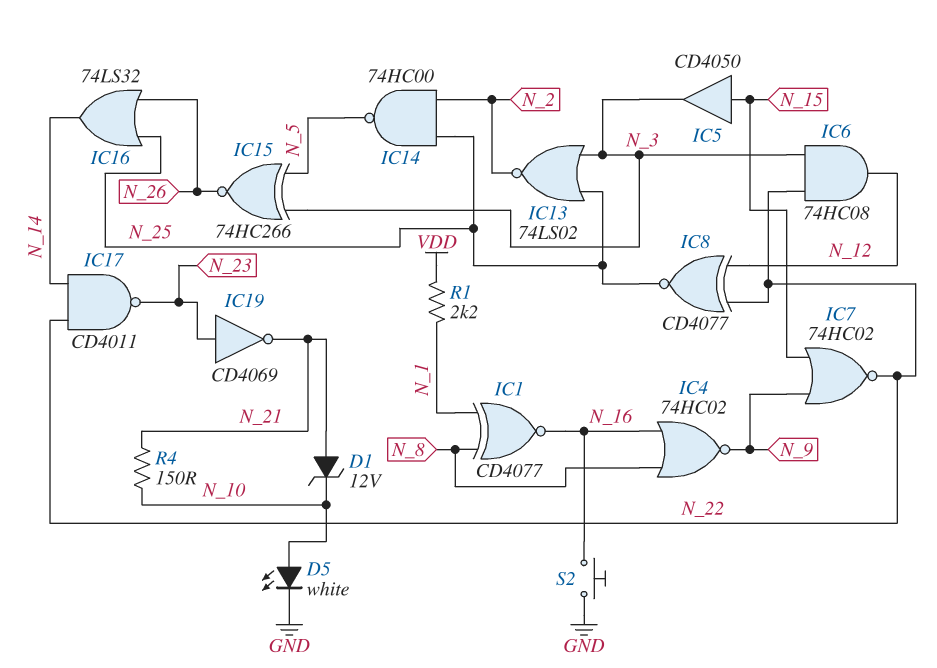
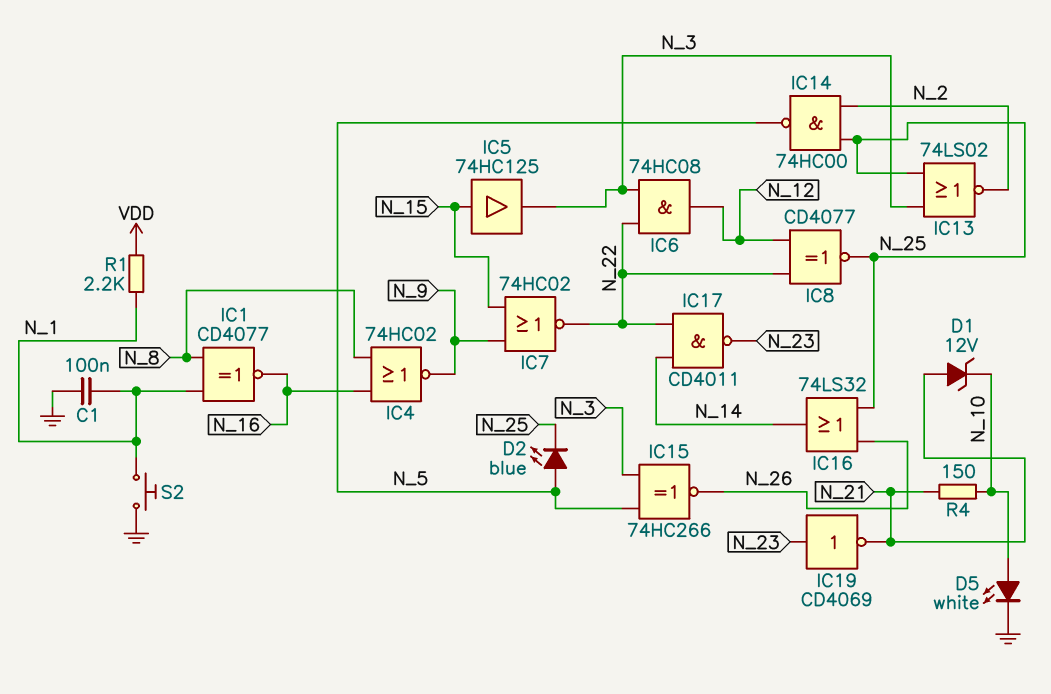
C1: none -> 100nF (GND, N_1)
D2: none -> LED blue (A N_5, K N_25)
IC5: buffer CD4050 (in N_15, out N_3) -> buffer 74HC125 (in N_15, out N_3)
S2: button (GND, N_16) -> button (GND, N_1)

